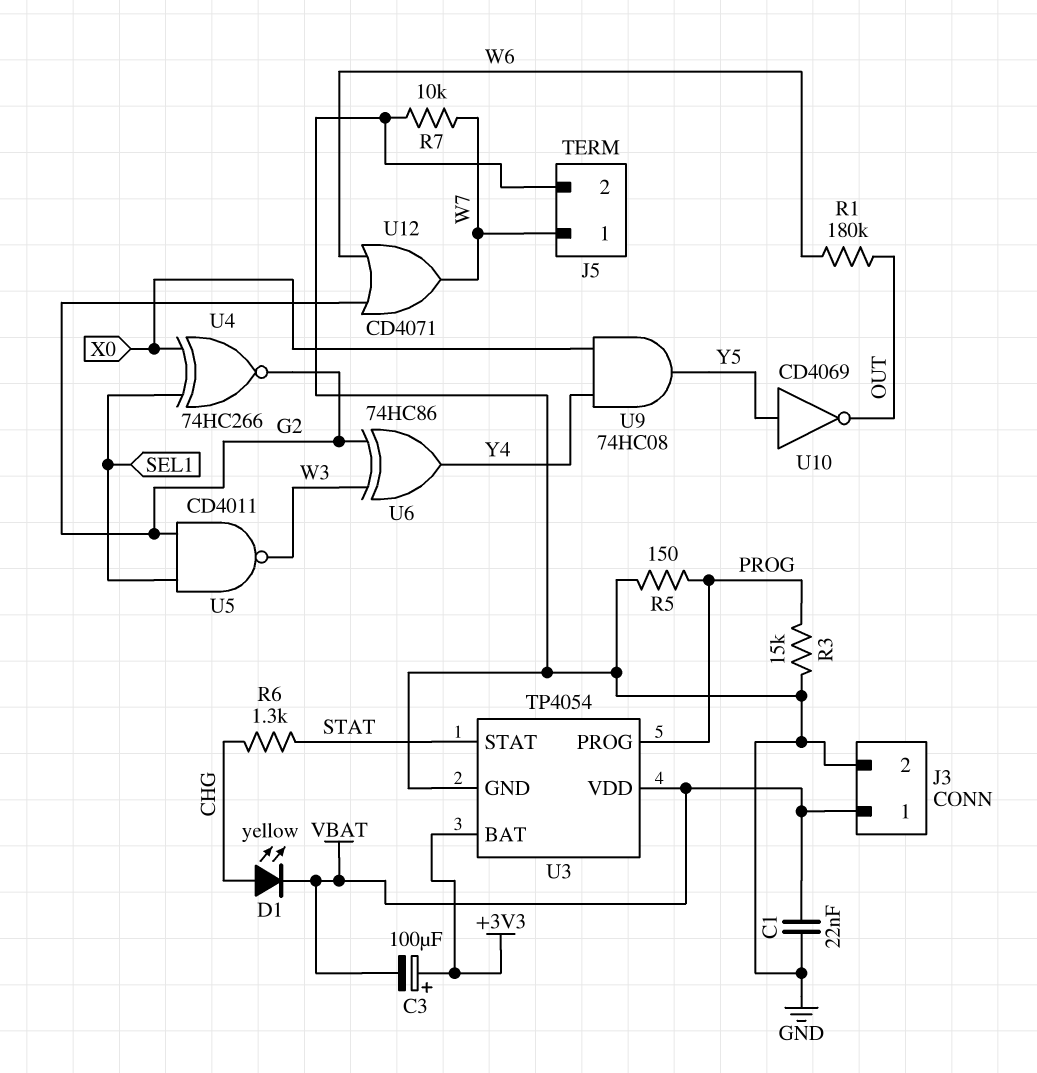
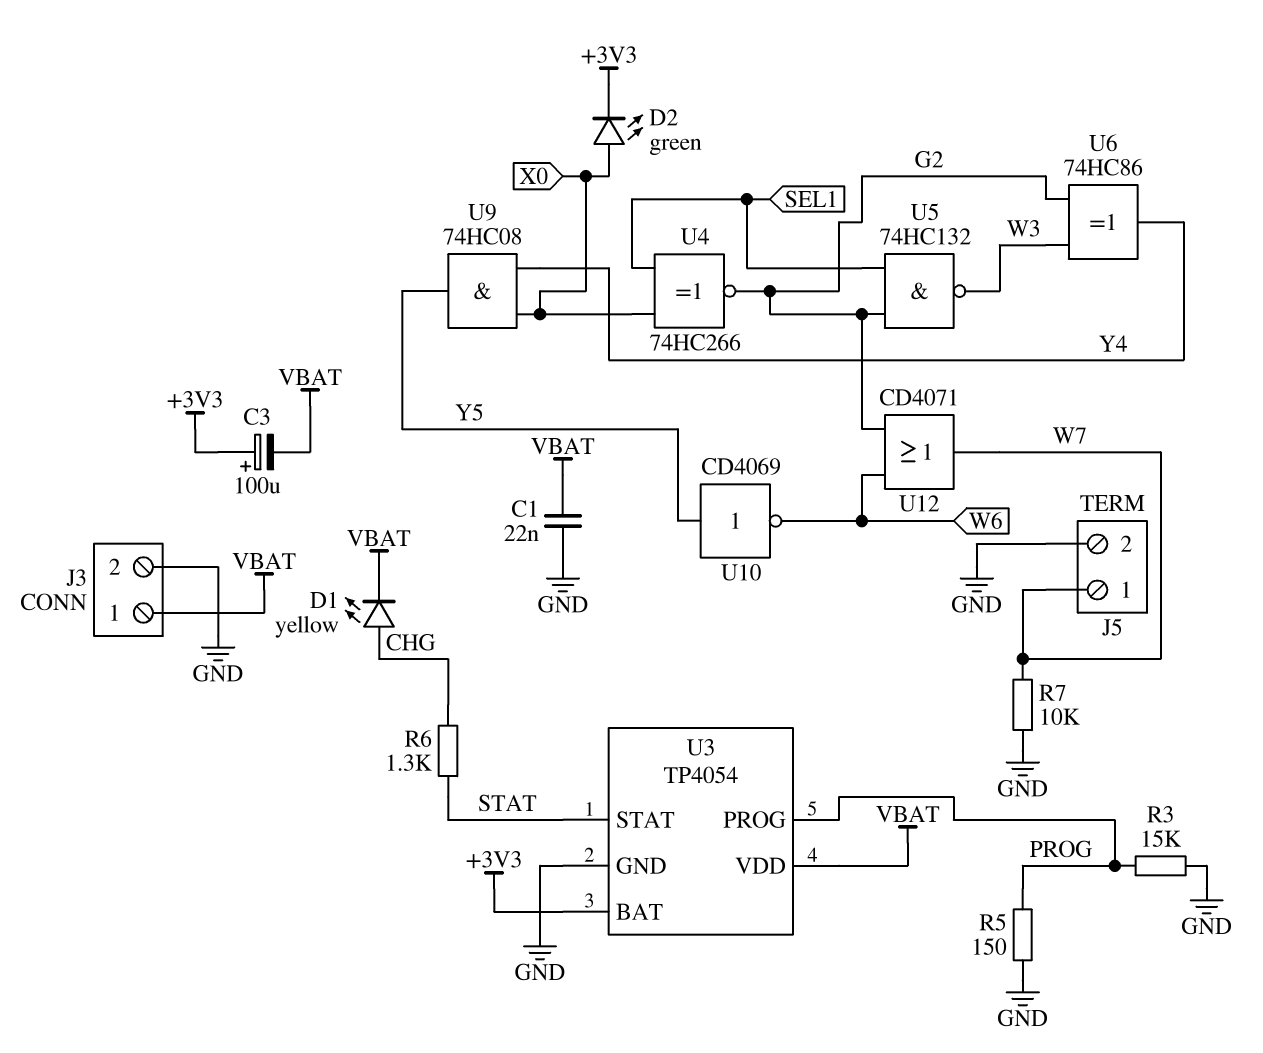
D2: none -> LED green (A X0, K +3V3)
R1: 180k (OUT, W6) -> none
U5: NAND CD4011 (in G2, in SEL1, out W3) -> NAND 74HC132 (in G2, in SEL1, out W3)
U10: NOT CD4069 (in Y5, out OUT) -> NOT CD4069 (in Y5, out W6)

